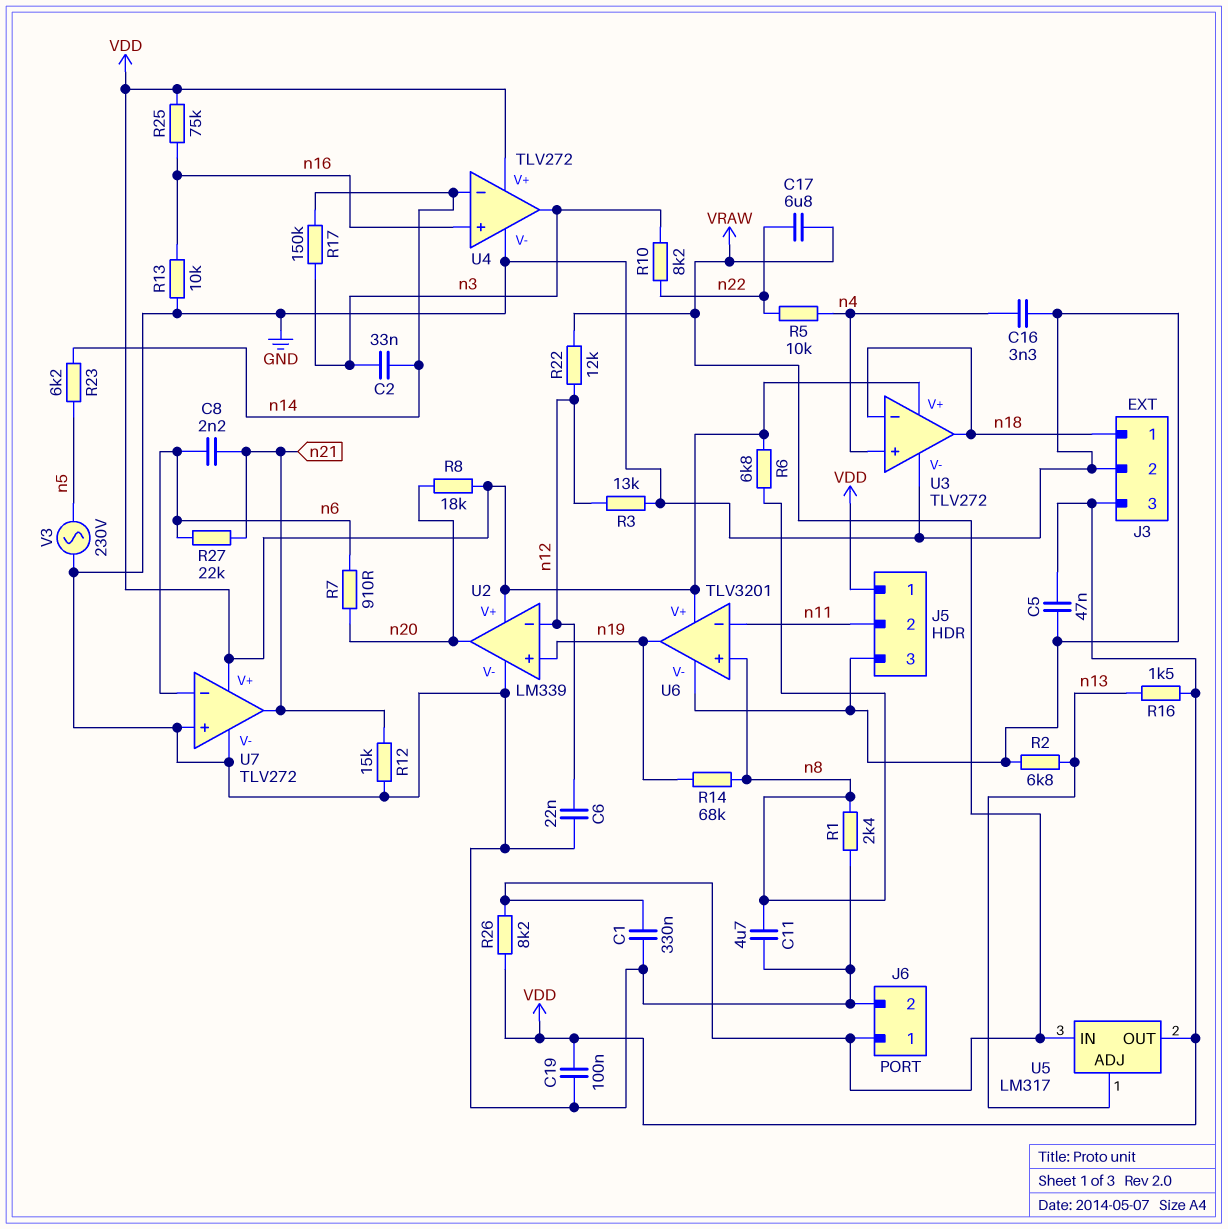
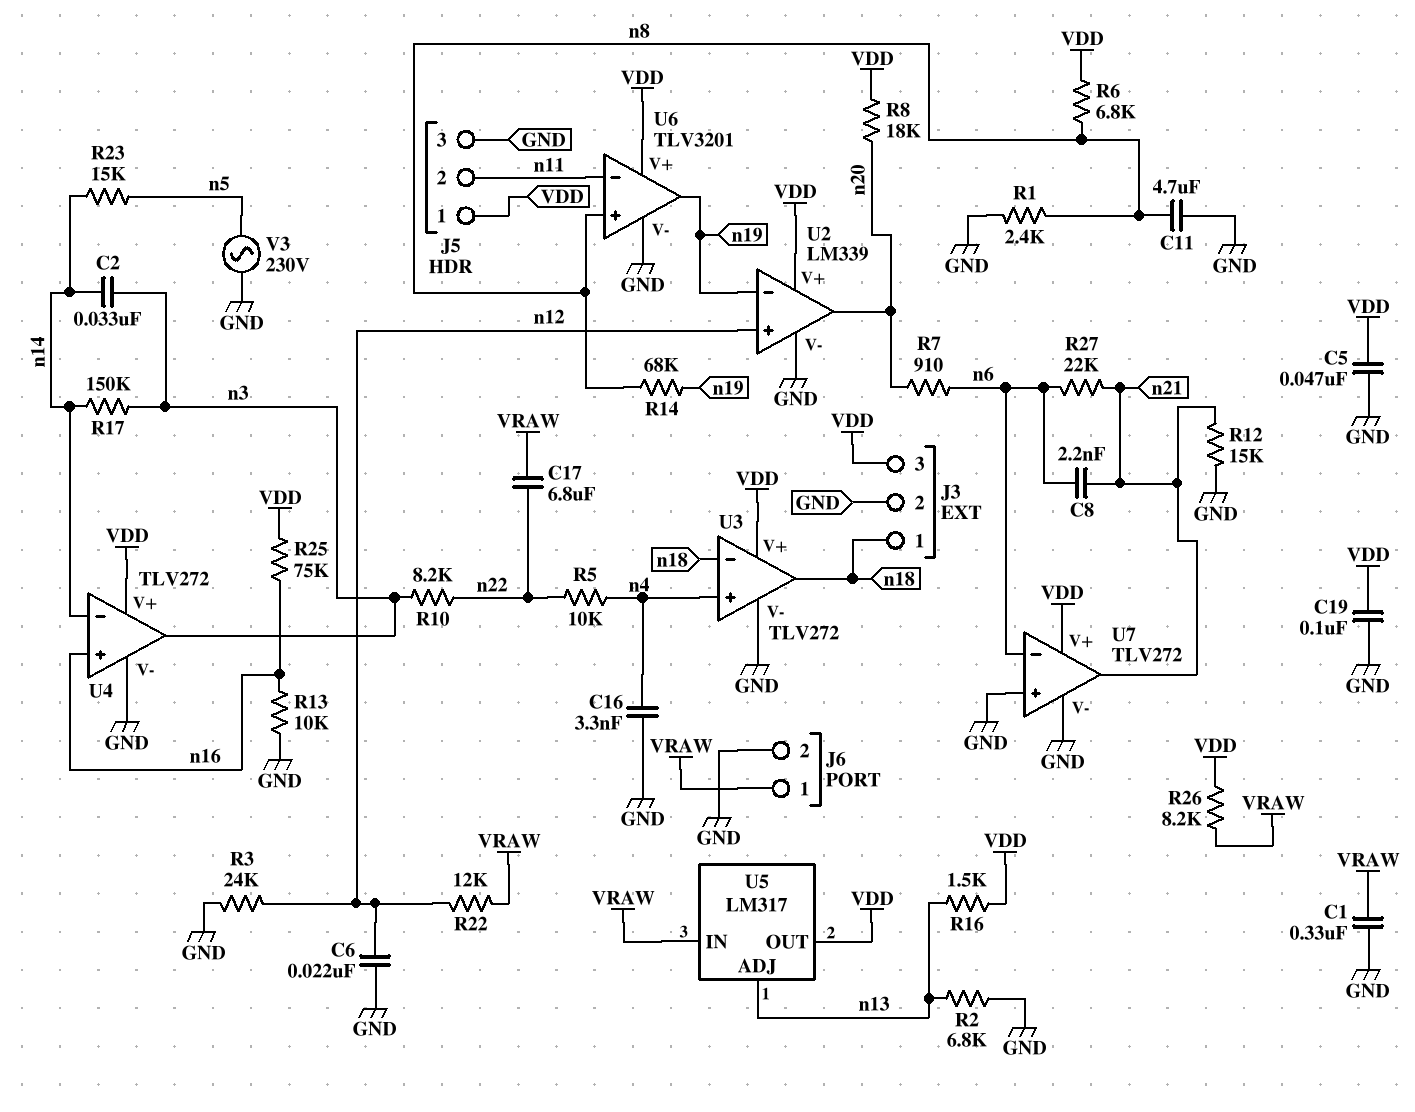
R3: 13k (GND, n12) -> 24k (GND, n12)
R23: 6.2k (n5, n14) -> 15k (n5, n14)
U2 pin in+: n19 -> n12
U2 pin in-: n12 -> n19

